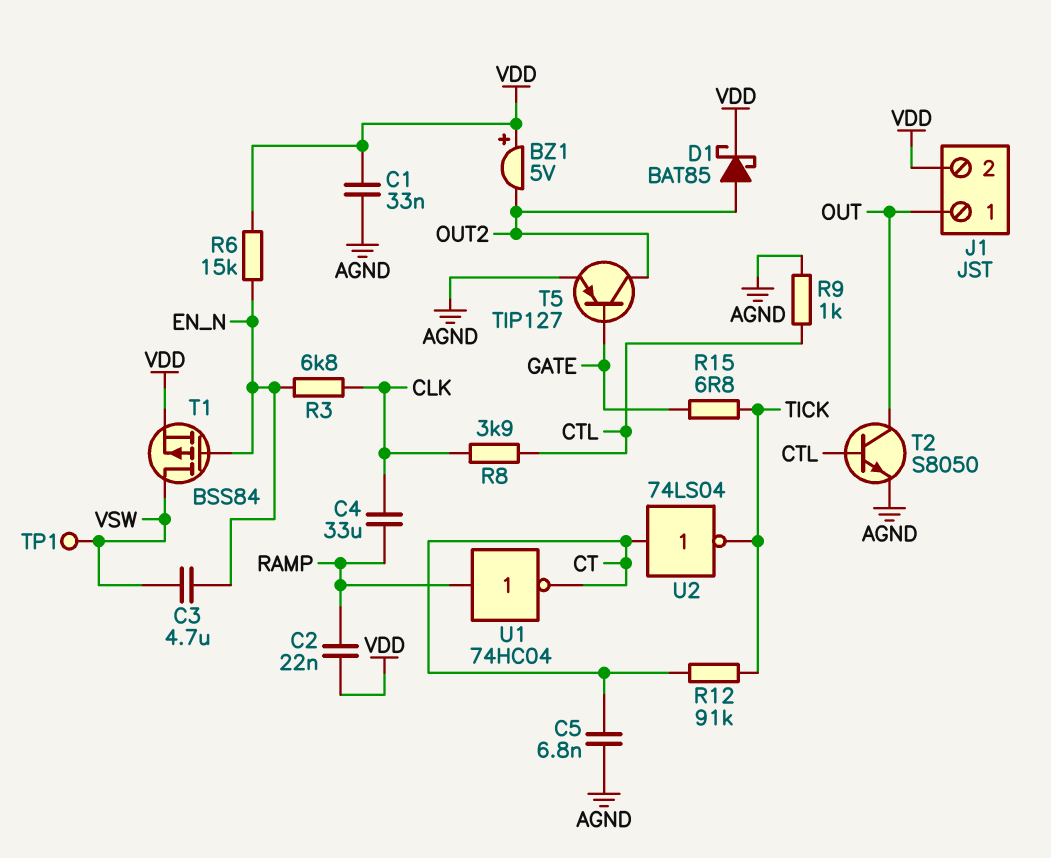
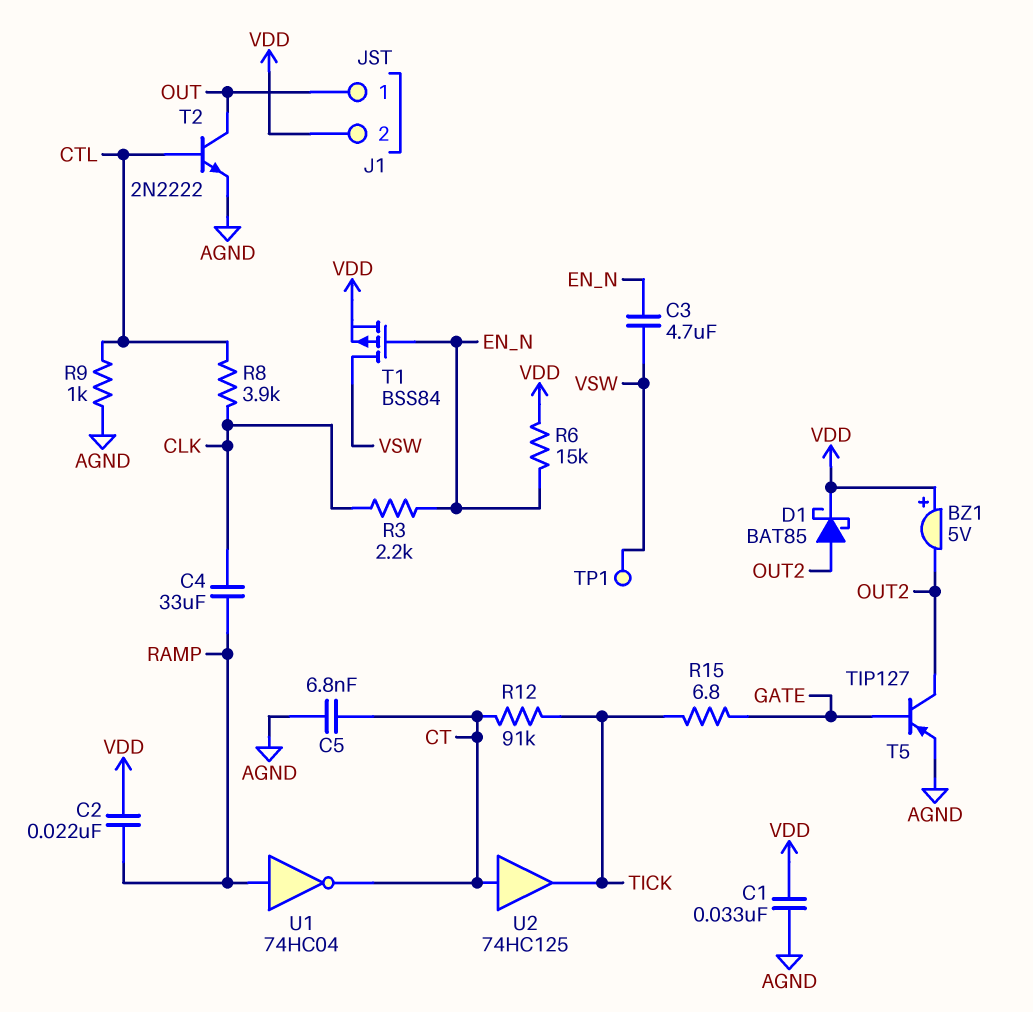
R3: 6.8k (CLK, EN_N) -> 2.2k (CLK, EN_N)
T2: NPN S8050 (B CTL, C OUT, E AGND) -> NPN 2N2222 (B CTL, C OUT, E AGND)
U2: NOT 74LS04 (in CT, out TICK) -> buffer 74HC125 (in CT, out TICK)

